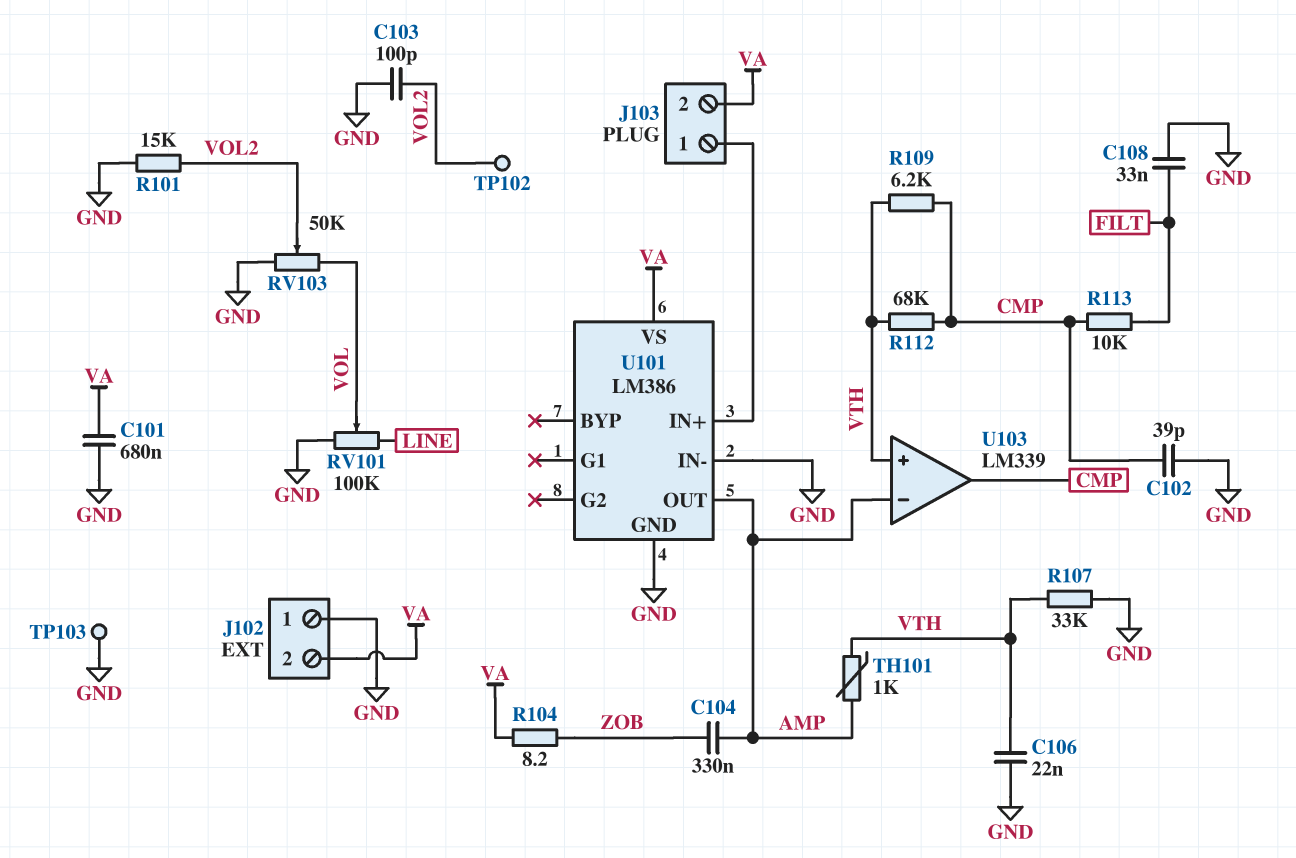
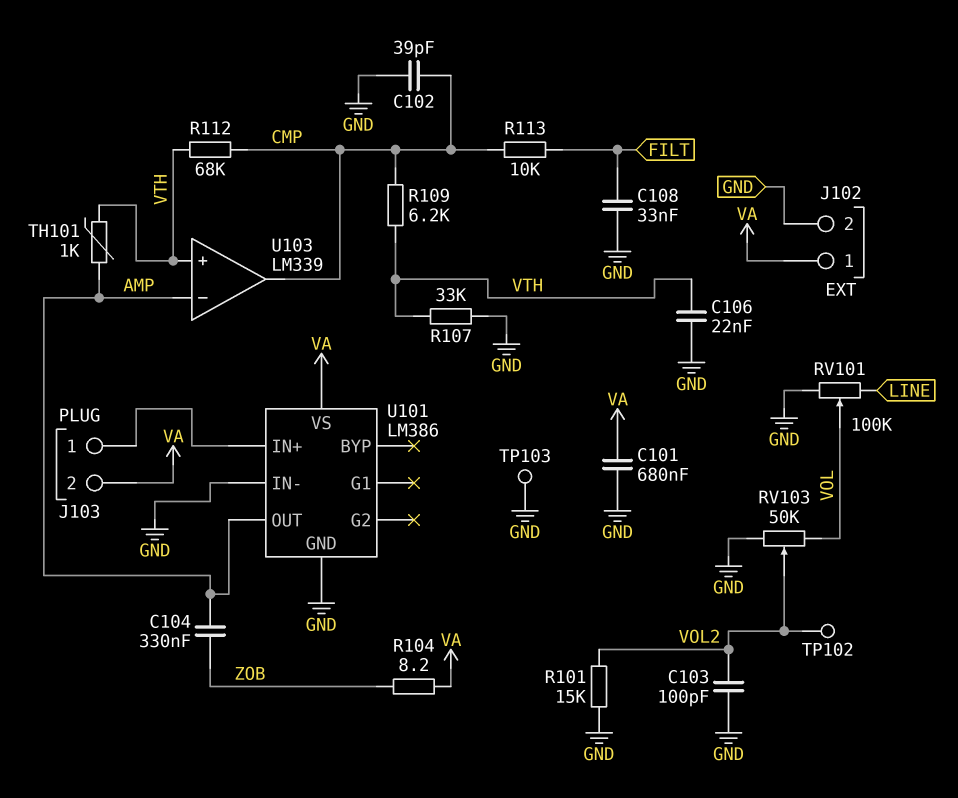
J102 pin 1: GND -> VA
J102 pin 2: VA -> GND

